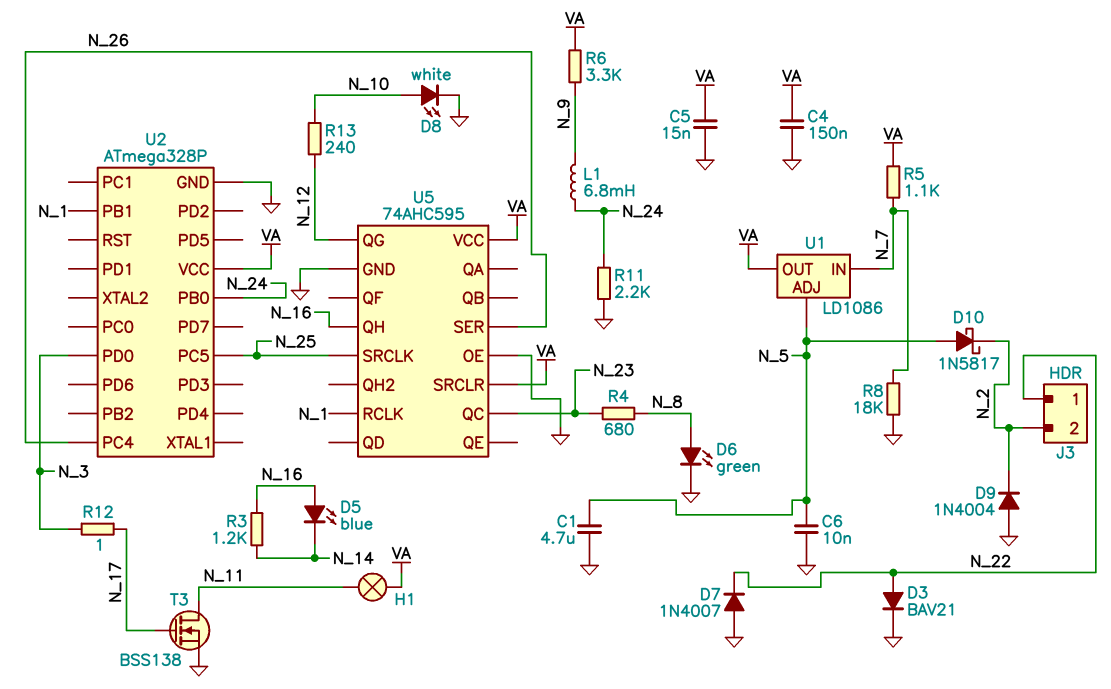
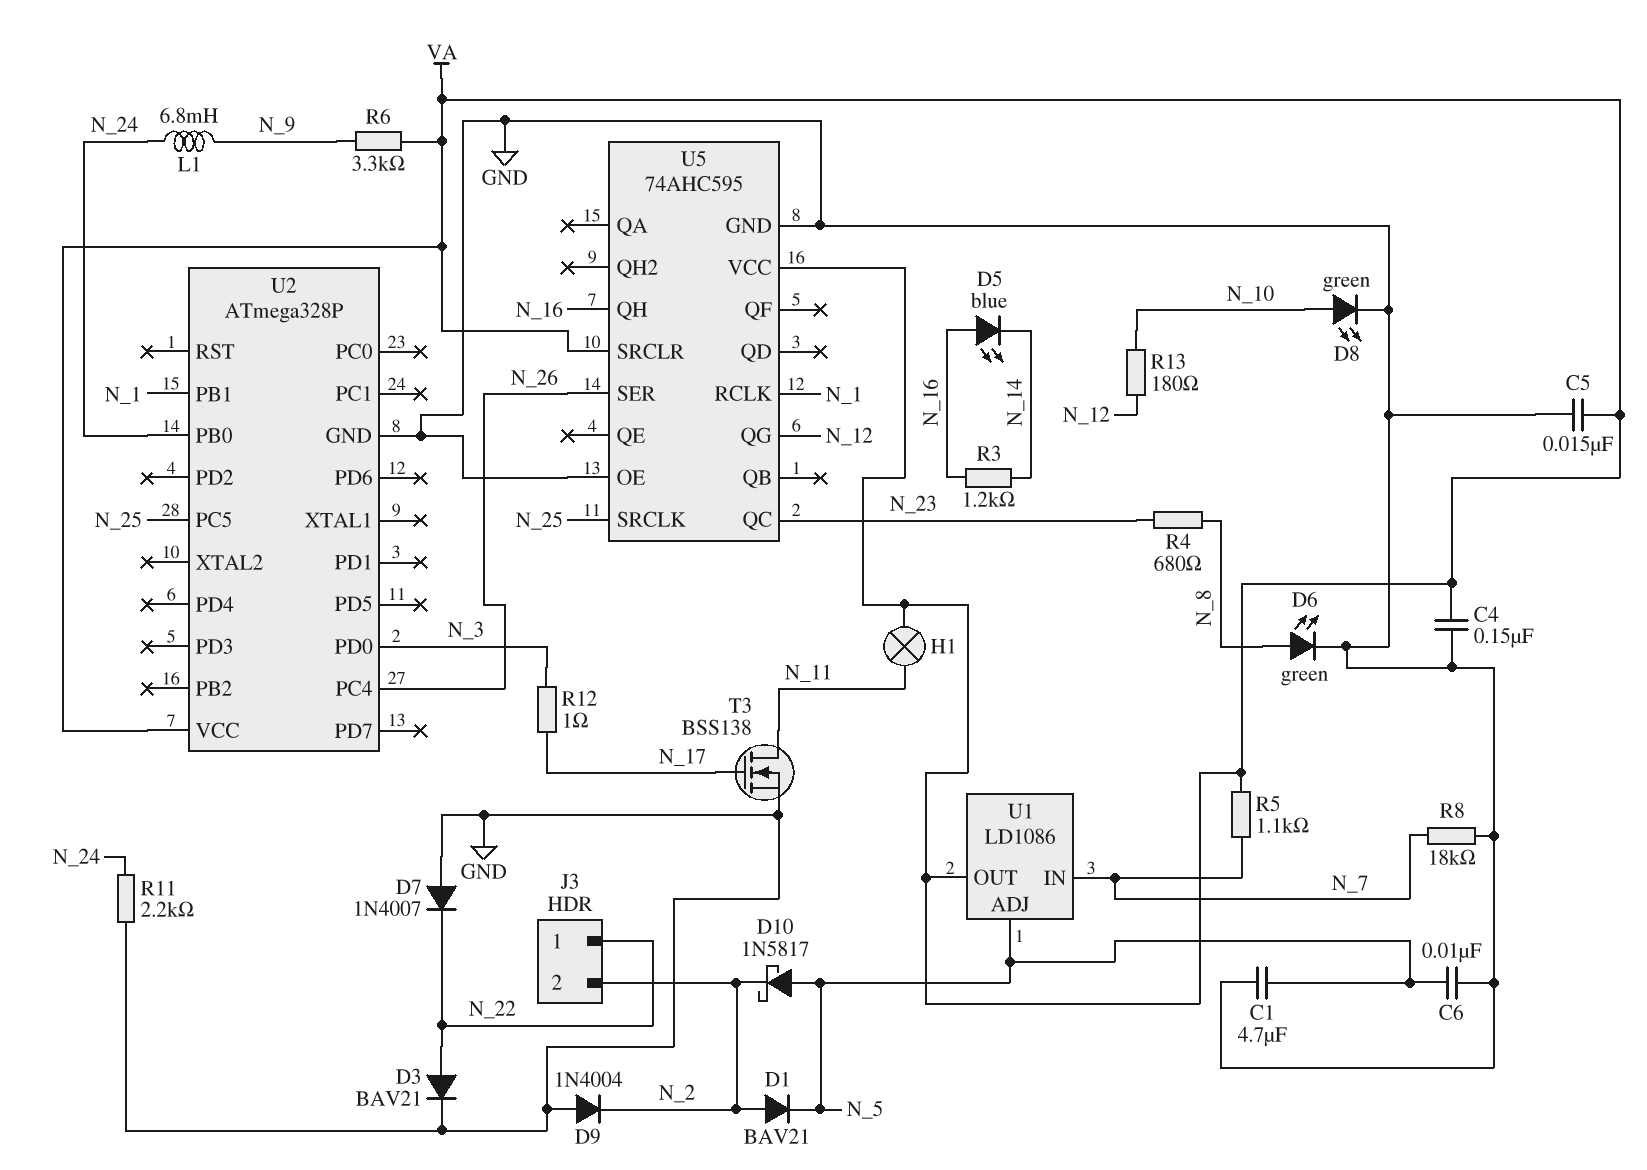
D1: none -> diode BAV21 (A N_2, K N_5)
D8: LED white (A N_10, K GND) -> LED green (A N_10, K GND)
R13: 240 (N_10, N_12) -> 180 (N_10, N_12)

